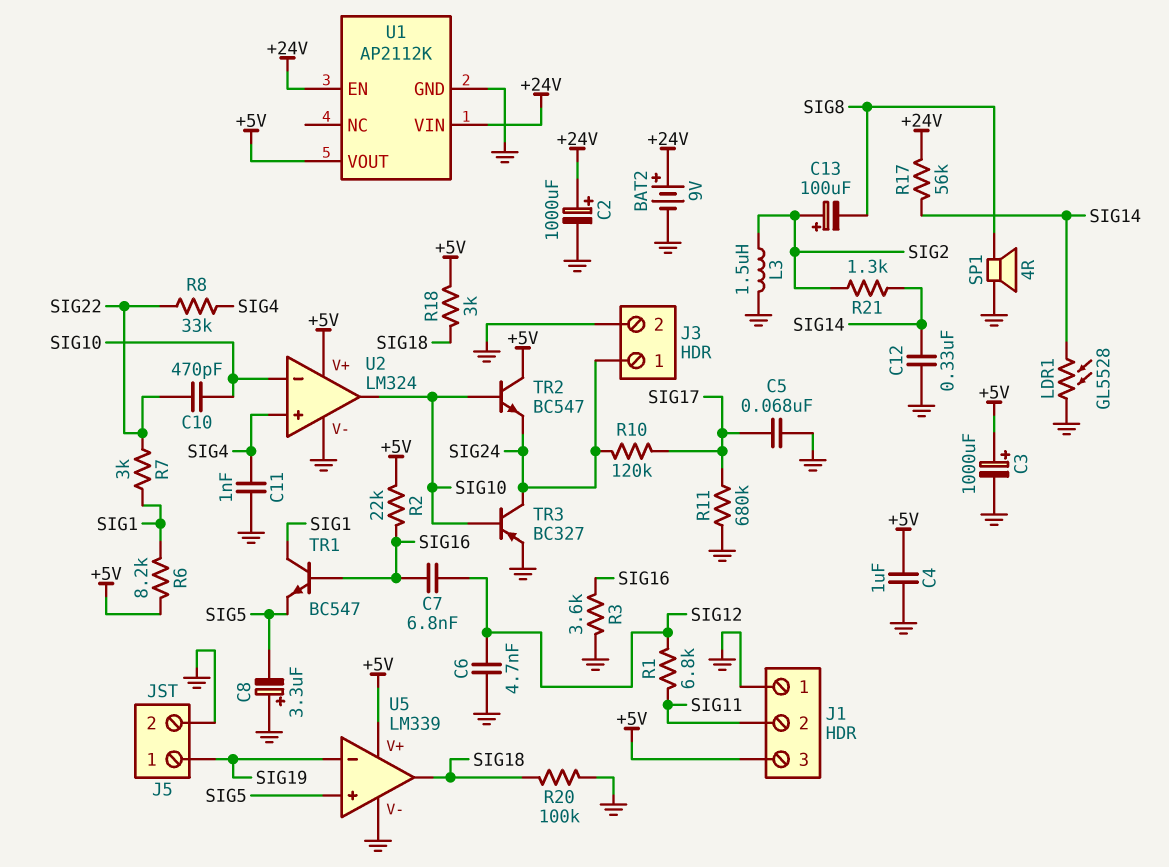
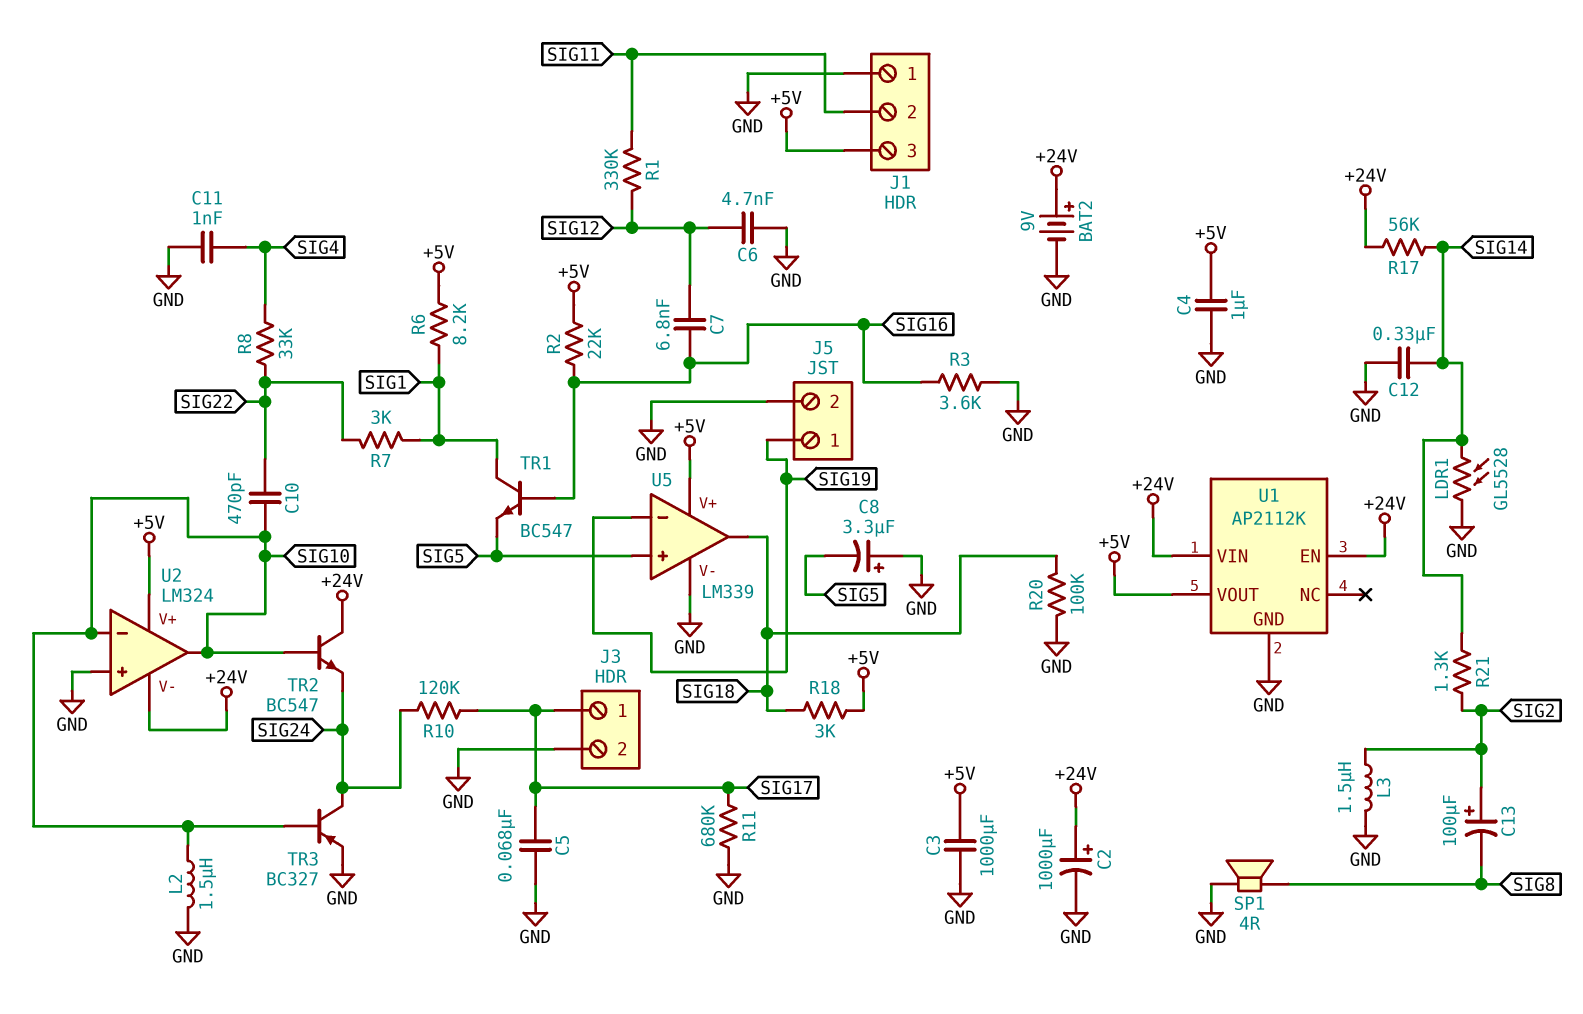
C3: 1000uF (plus +5V, minus GND) -> 1000uF (+5V, GND)
J3 pin 1: SIG24 -> SIG17
L2: none -> 1.5uH (GND, SIG10)
R1: 6.8k (SIG11, SIG12) -> 330k (SIG11, SIG12)
TR2: NPN BC547 (B SIG10, C +5V, E SIG24) -> NPN BC547 (B SIG10, C +24V, E SIG24)
U2 pin V-: GND -> +24V
U2 pin in+: SIG4 -> GND

